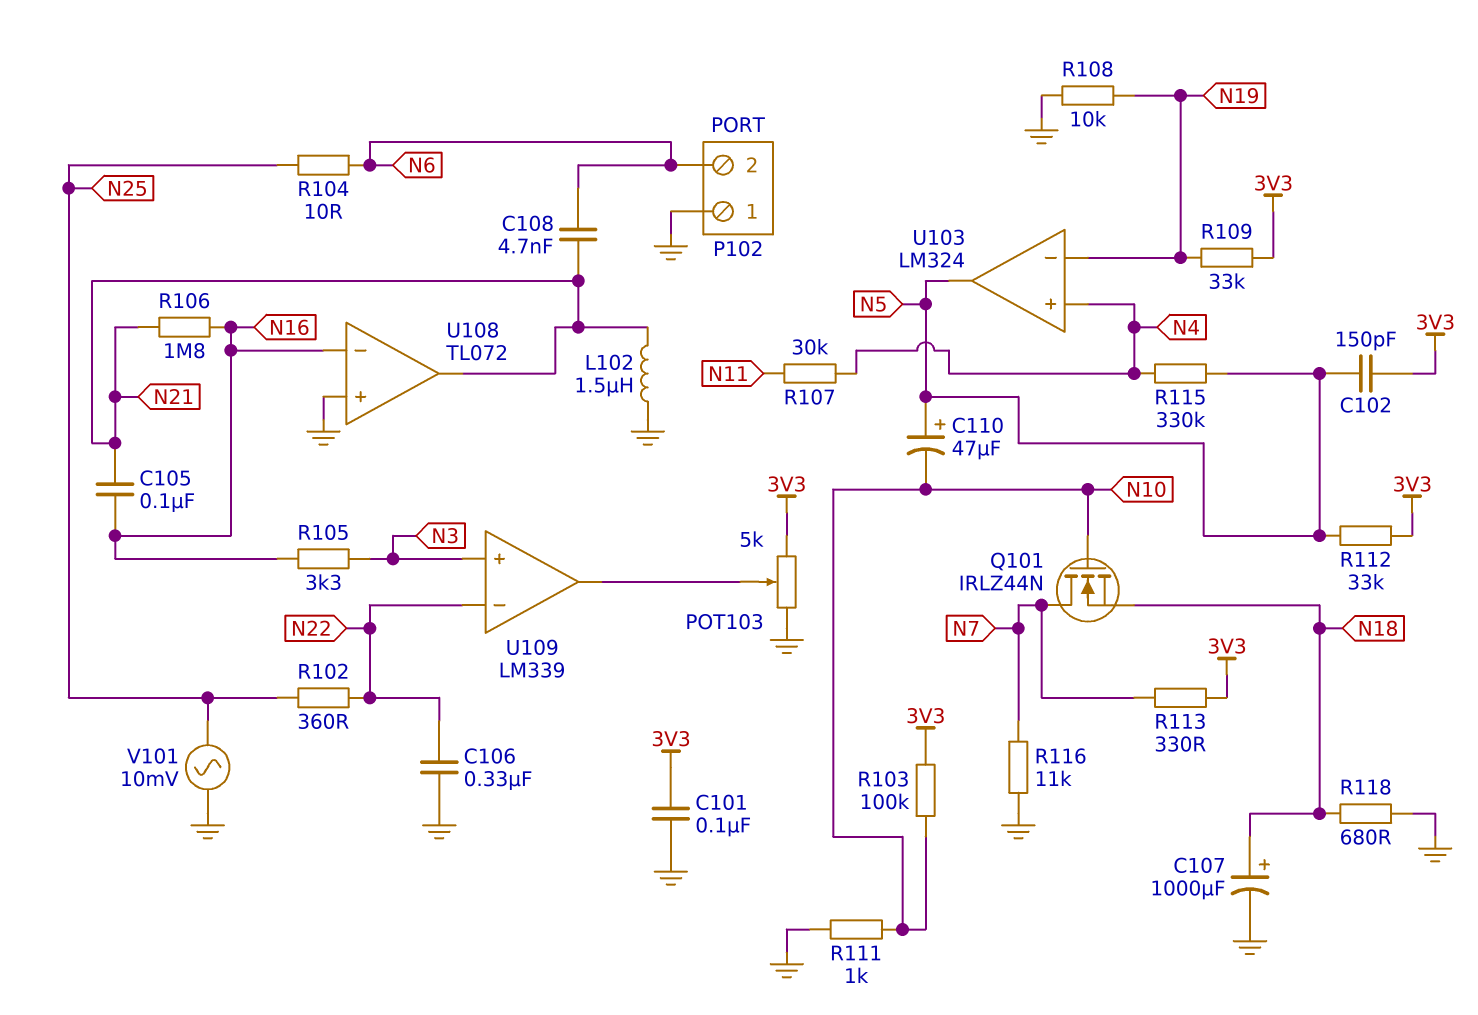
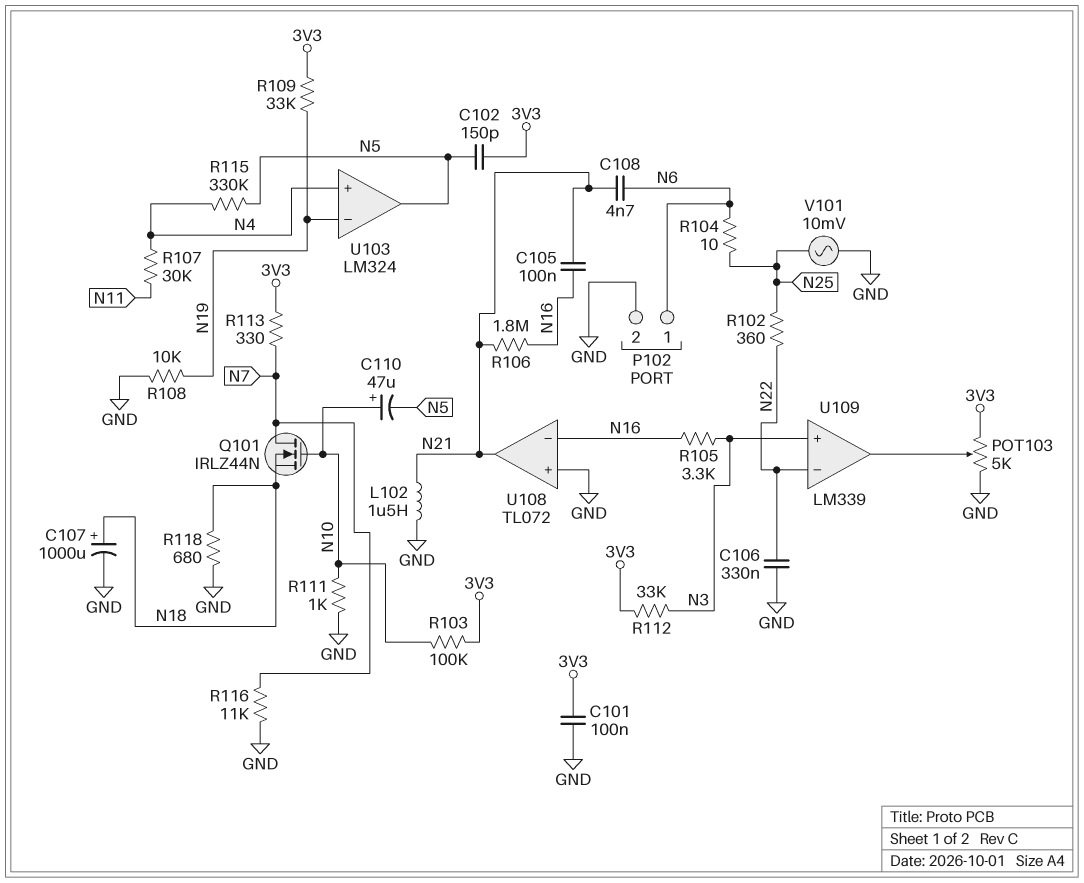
C110: 47uF (plus N5, minus N10) -> 47uF (plus N10, minus N5)
P102 pin 1: GND -> N6
P102 pin 2: N6 -> GND
R112: 33k (3V3, N5) -> 33k (3V3, N3)

